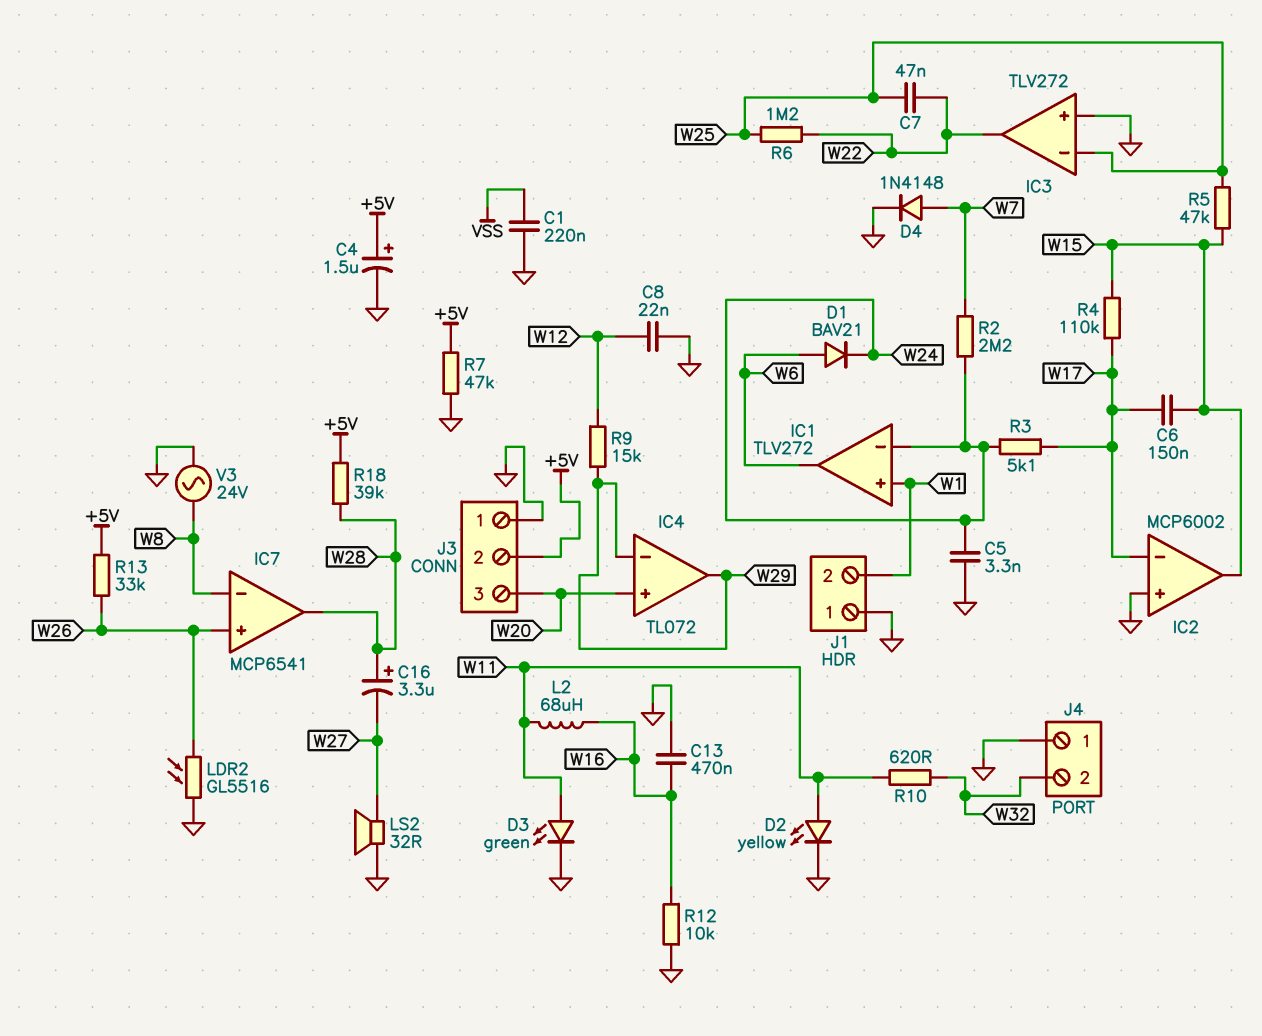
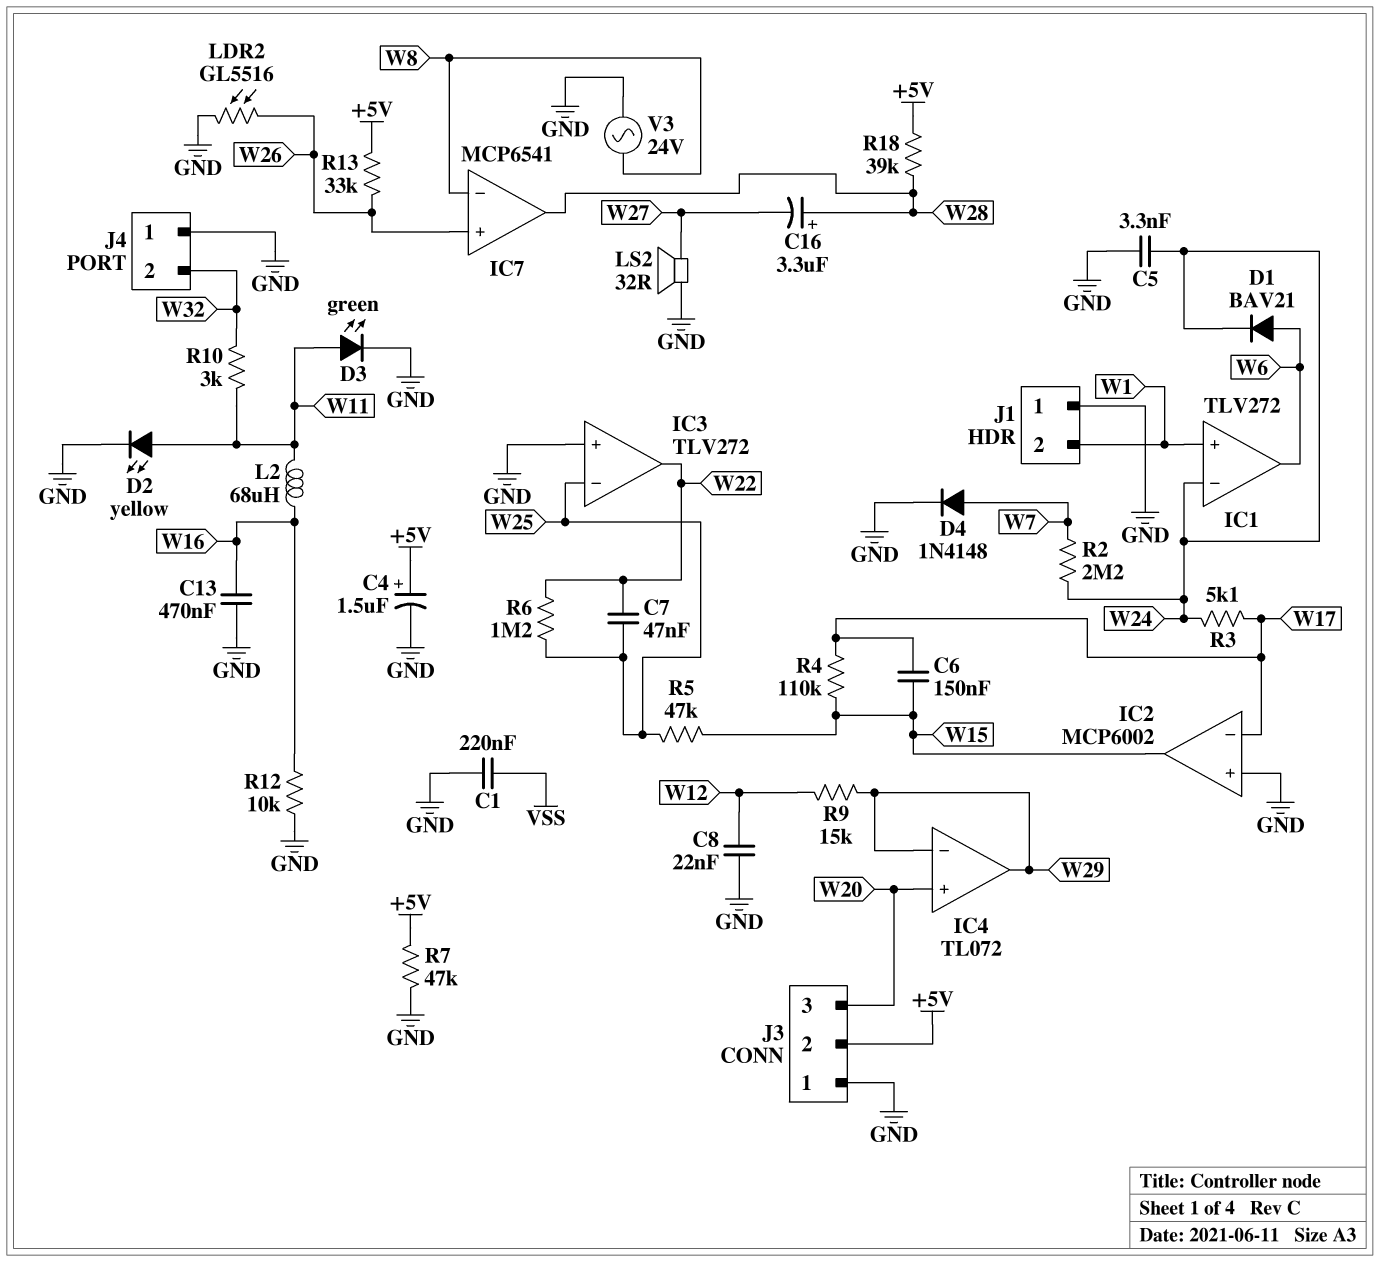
R10: 620 (W11, W32) -> 3k (W11, W32)

